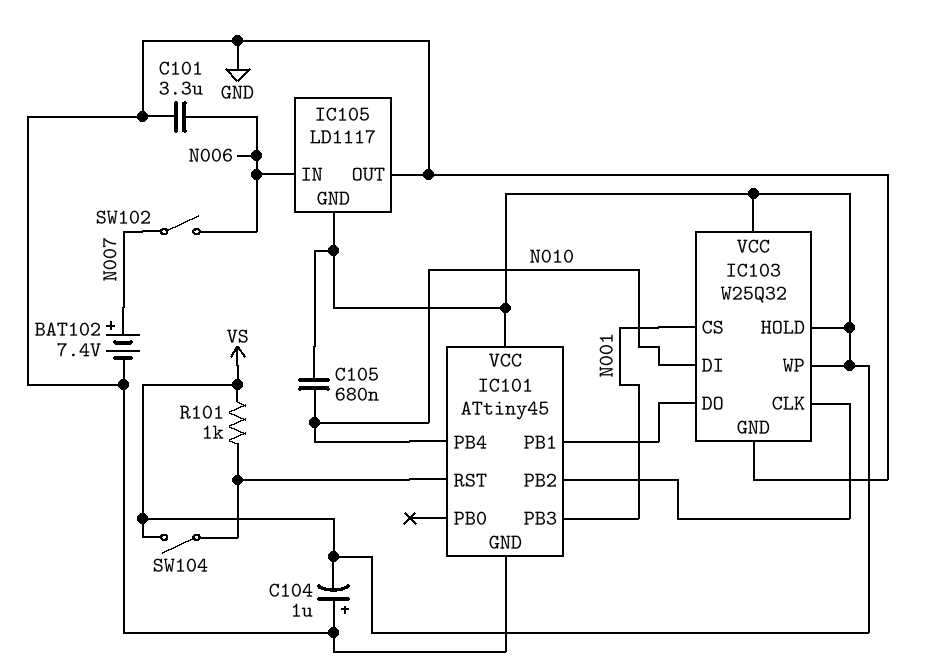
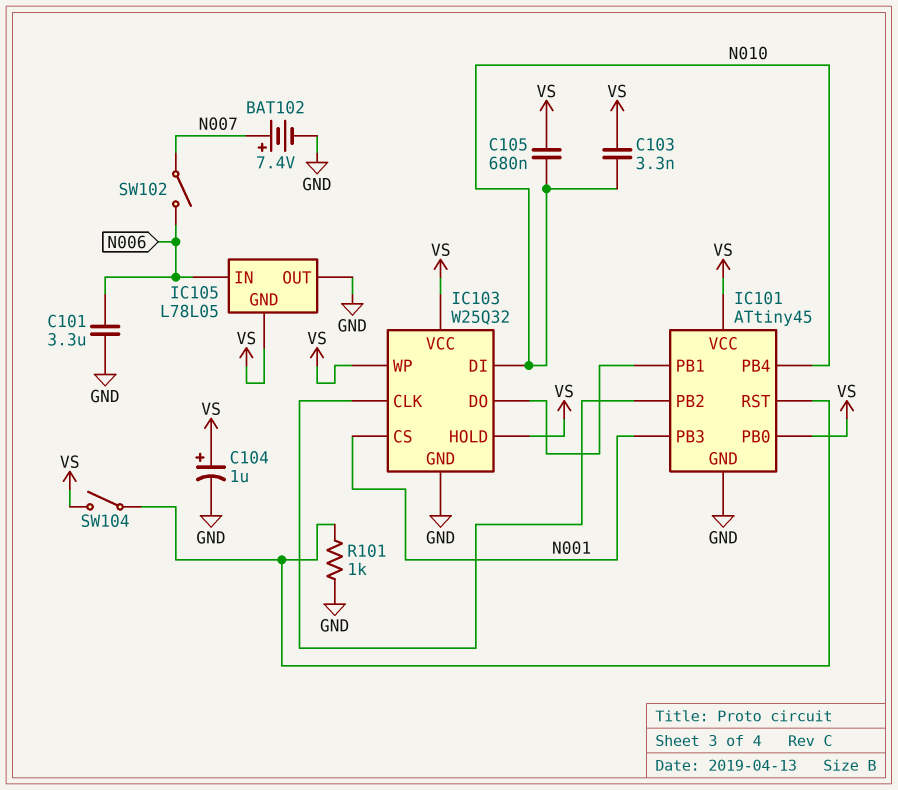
C103: none -> 3.3nF (N010, VS)
C104: 1uF (plus GND, minus VS) -> 1uF (plus VS, minus GND)
IC101 pin PB0: none -> VS
IC105: LD1117 -> L78L05
R101: 1k (IC101/RST, VS) -> 1k (GND, IC101/RST)

